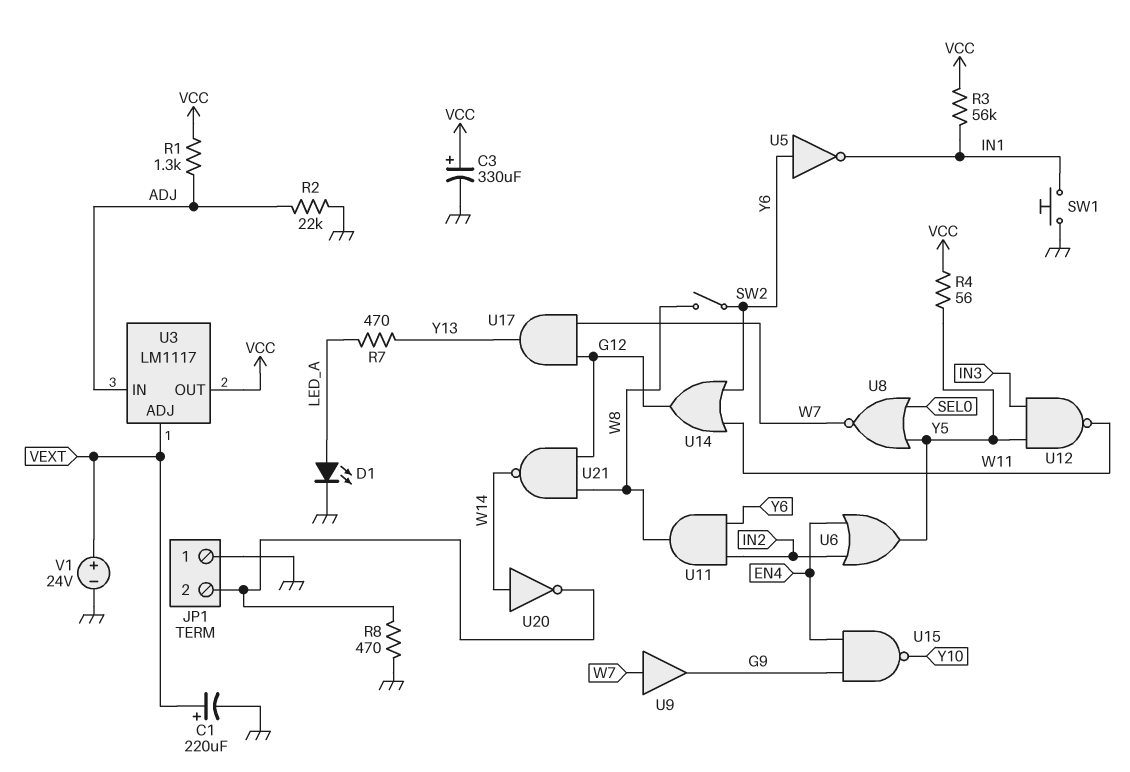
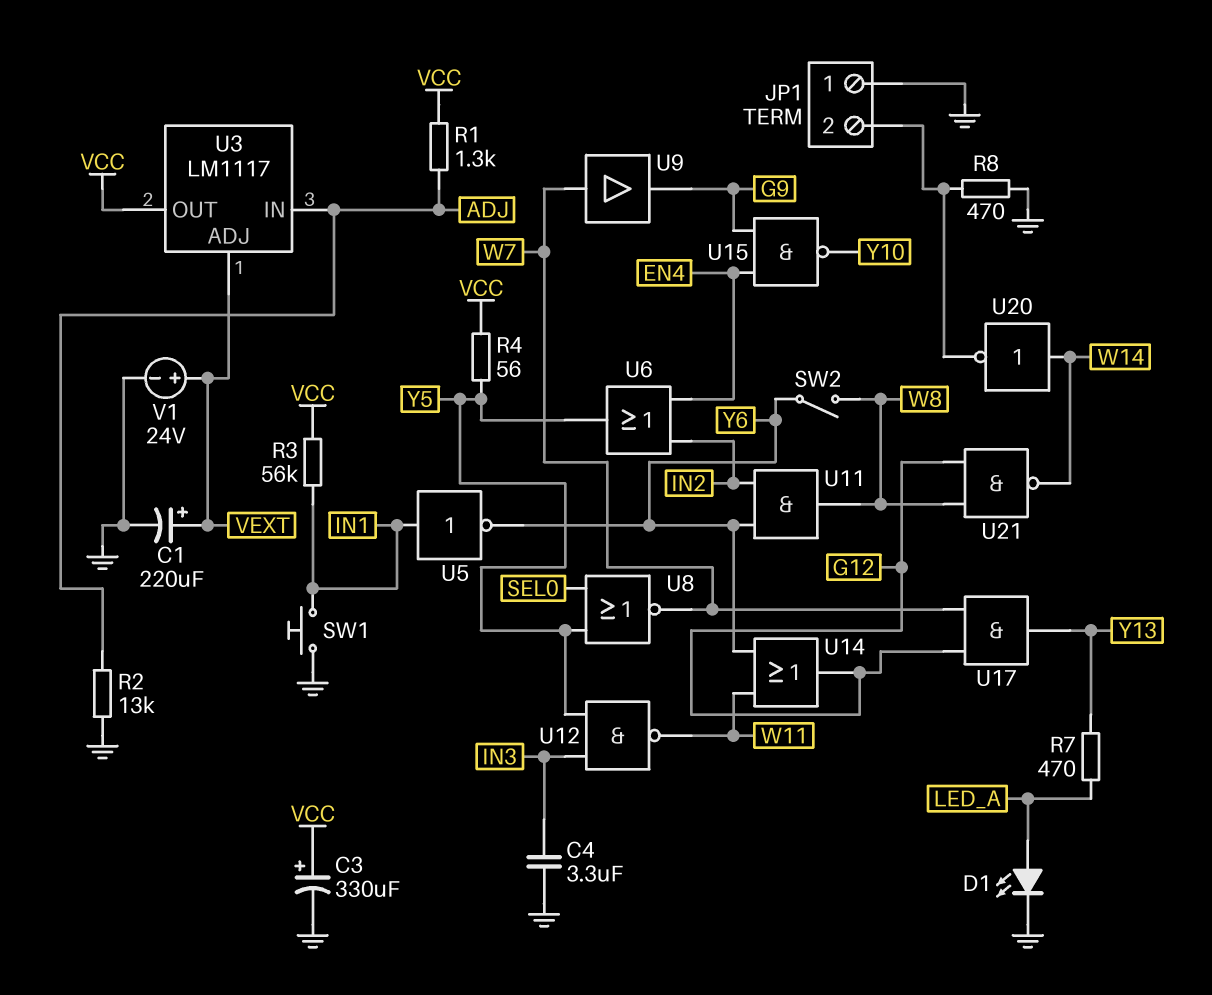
C4: none -> 3.3uF (GND, IN3)
R2: 22k (ADJ, GND) -> 13k (ADJ, GND)
U5: NOT (in Y6, out IN1) -> NOT (in IN1, out Y6)

